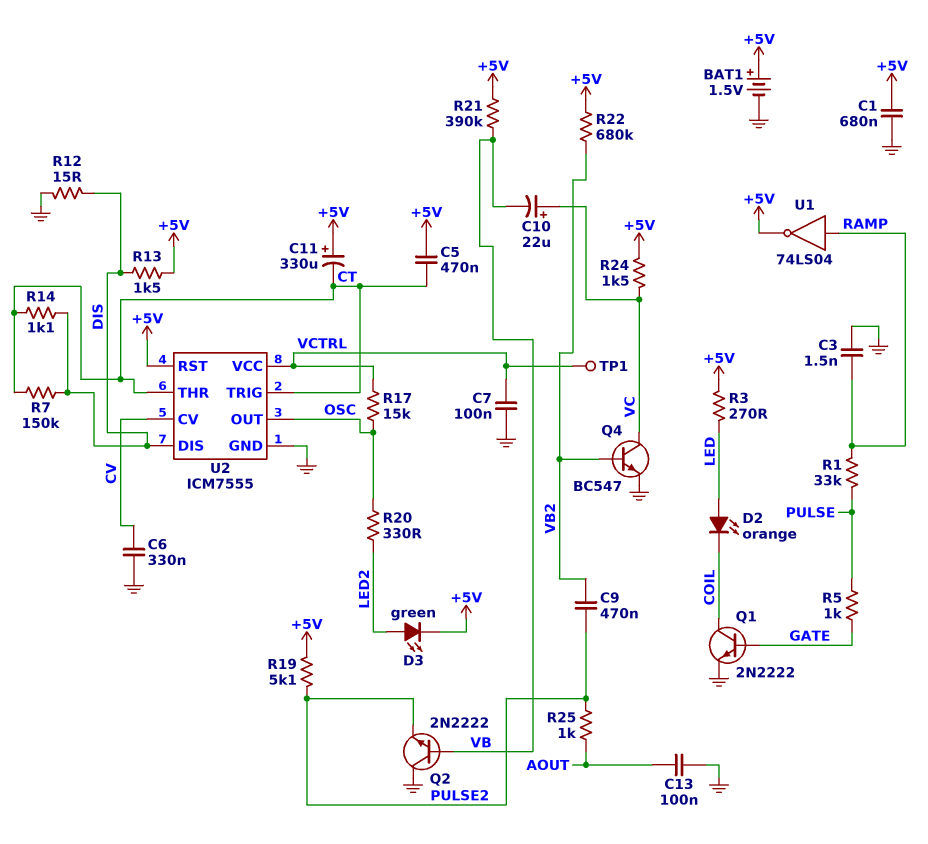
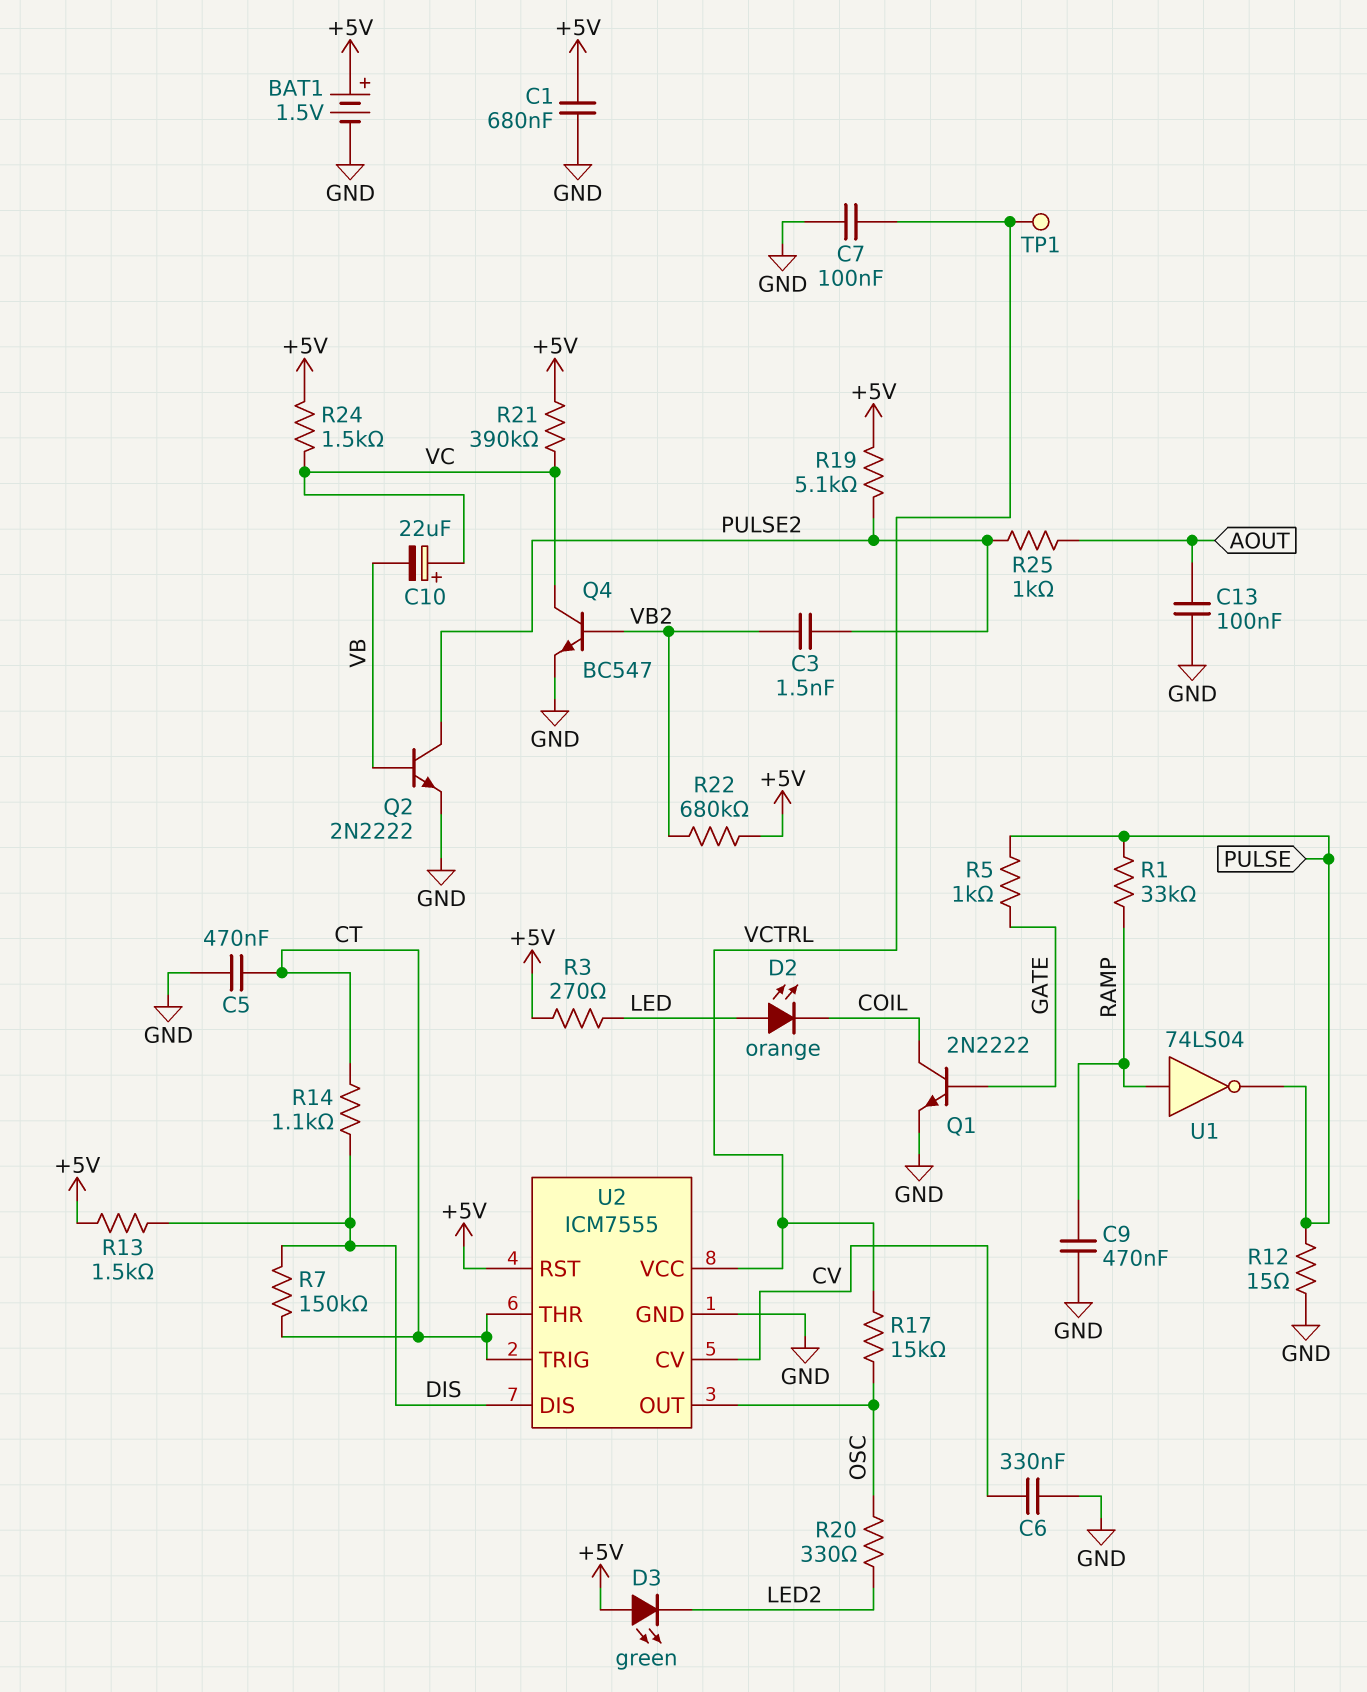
C3: 1.5nF (GND, RAMP) -> 1.5nF (PULSE2, VB2)
C5: 470nF (+5V, CT) -> 470nF (CT, GND)
C9: 470nF (PULSE2, VB2) -> 470nF (GND, RAMP)
C11: 330uF (plus +5V, minus CT) -> none
D3: LED green (A LED2, K +5V) -> LED green (A +5V, K LED2)
Q2: NPN 2N2222 (B VB, C GND, E PULSE2) -> NPN 2N2222 (B VB, C PULSE2, E GND)
R12: 15 (DIS, GND) -> 15 (GND, PULSE)
R21: 390k (+5V, VB) -> 390k (+5V, VC)
U1: NOT 74LS04 (in RAMP, out +5V) -> NOT 74LS04 (in RAMP, out PULSE)

